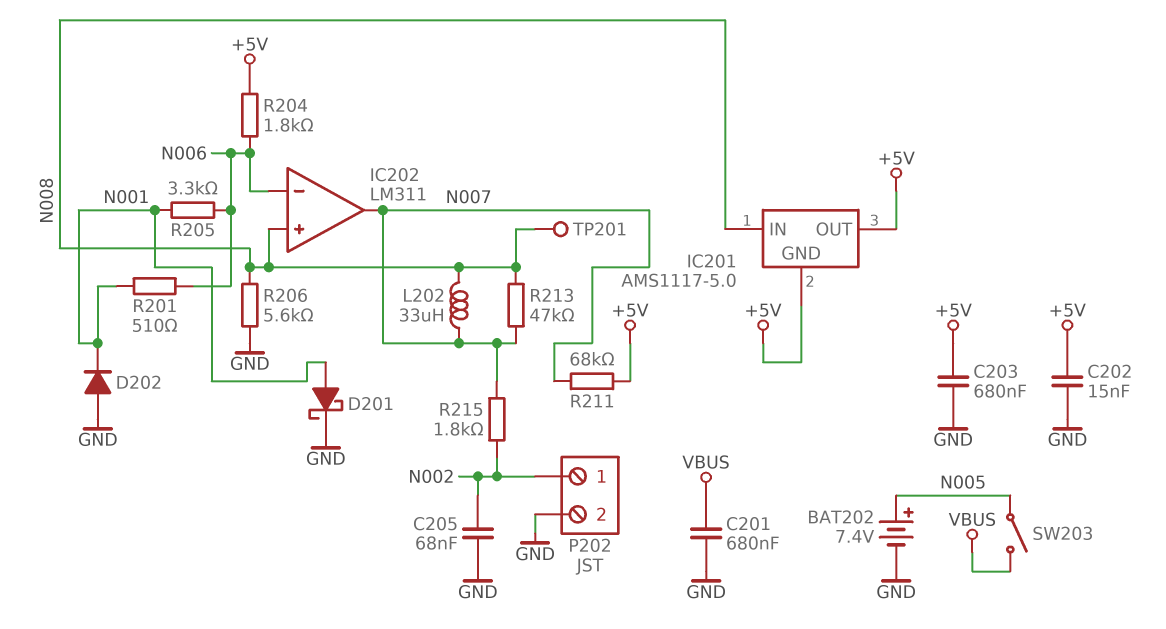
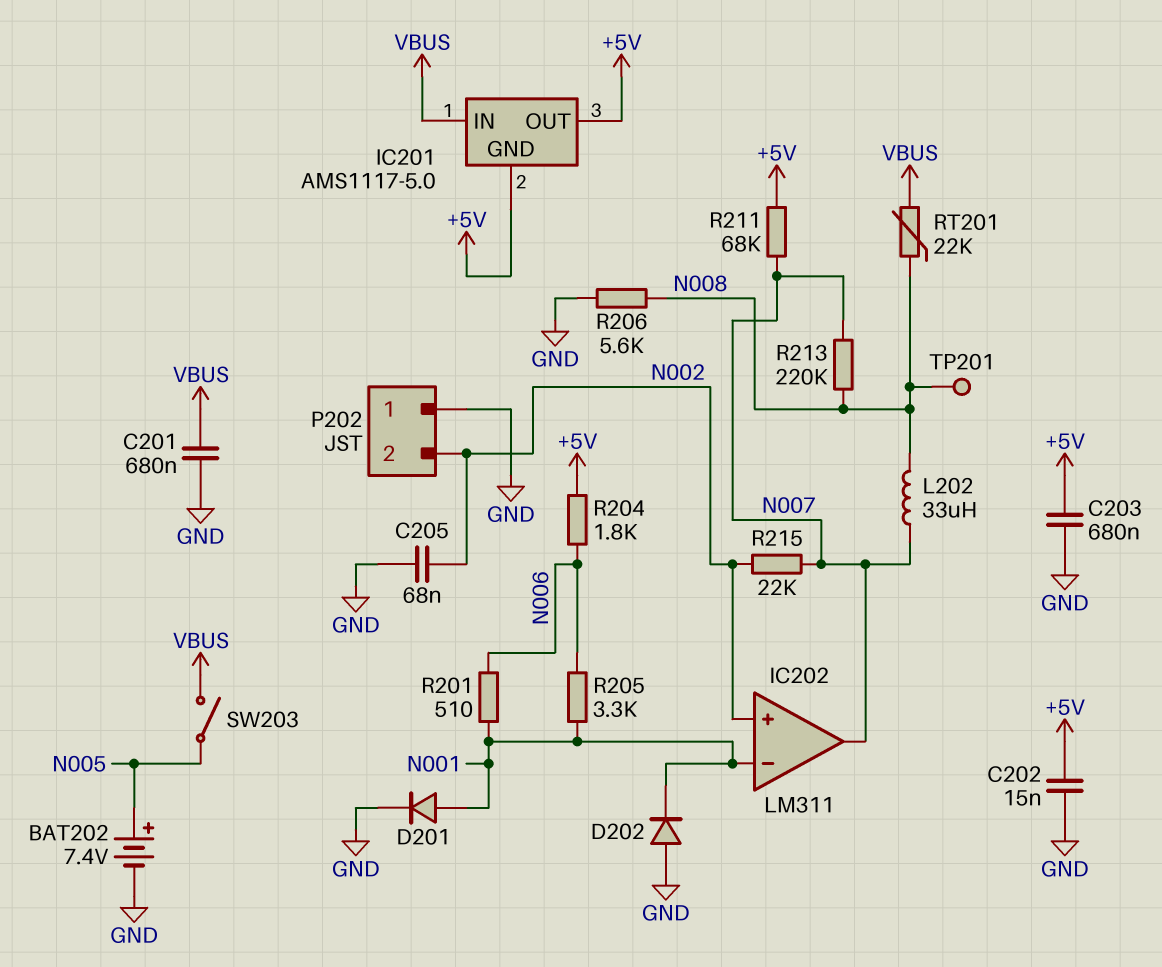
D201: schottky (A N001, K GND) -> diode (A N001, K GND)
IC201 pin IN: N008 -> VBUS
IC202 pin in+: N008 -> N002
IC202 pin in-: N006 -> N001
P202 pin 1: N002 -> GND
P202 pin 2: GND -> N002
R213: 47k (N007, N008) -> 220k (N007, N008)
R215: 1.8k (N002, N007) -> 22k (N002, N007)
RT201: none -> 22k (N008, VBUS)

